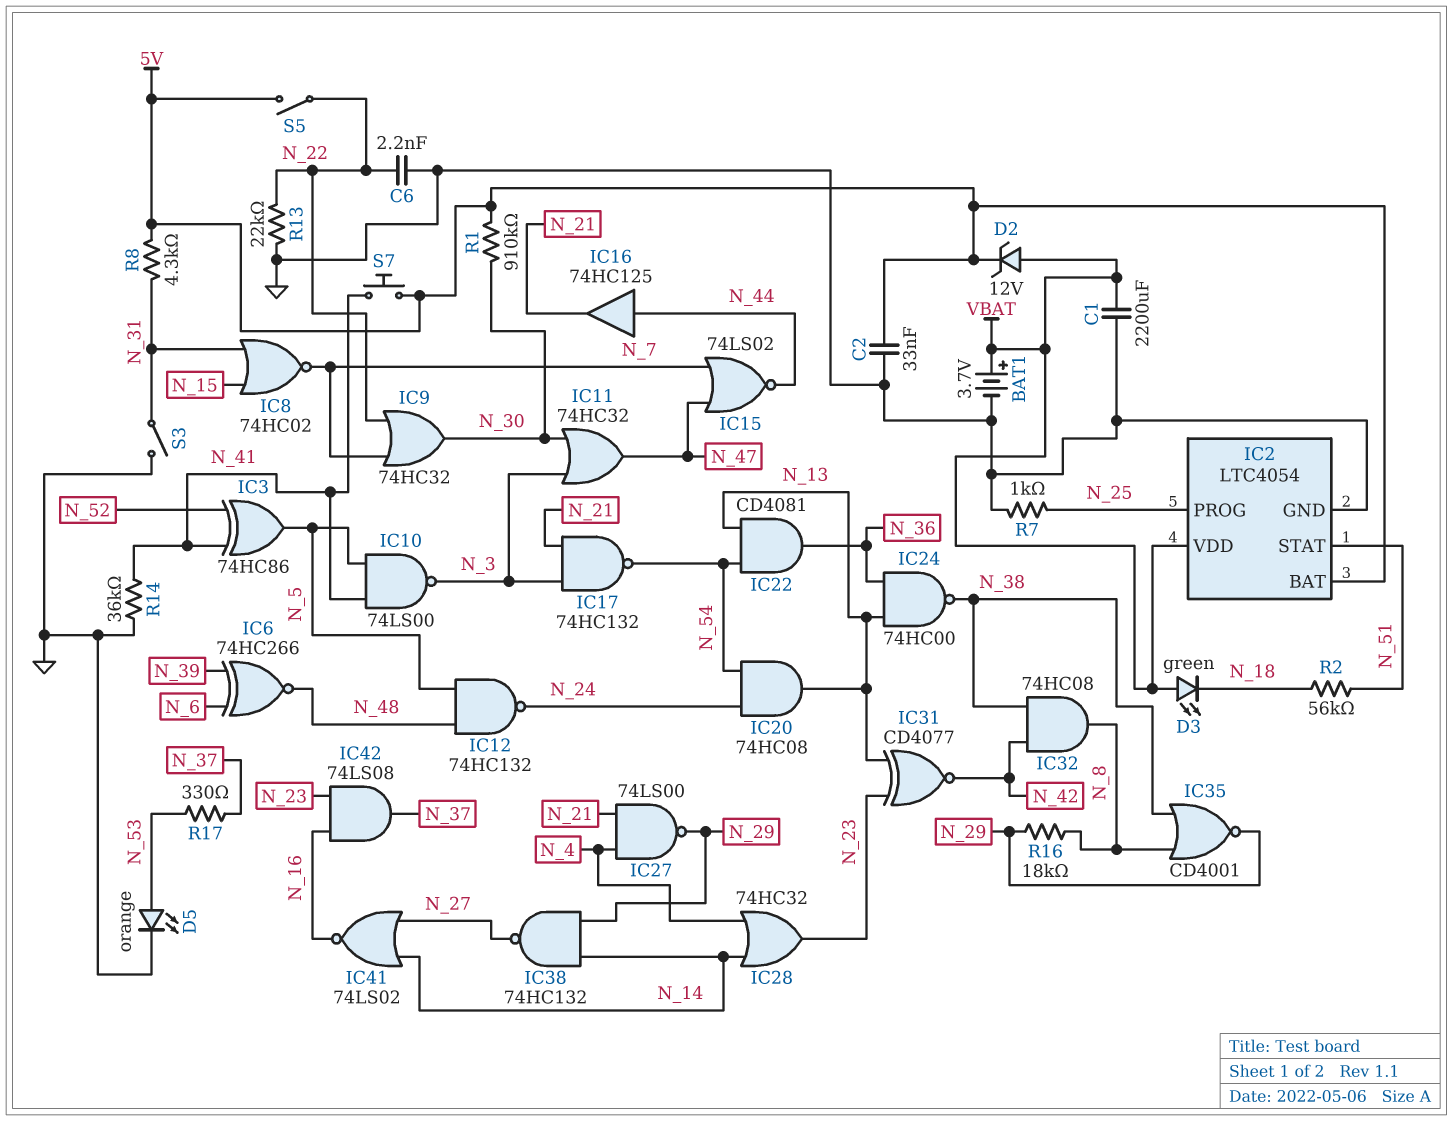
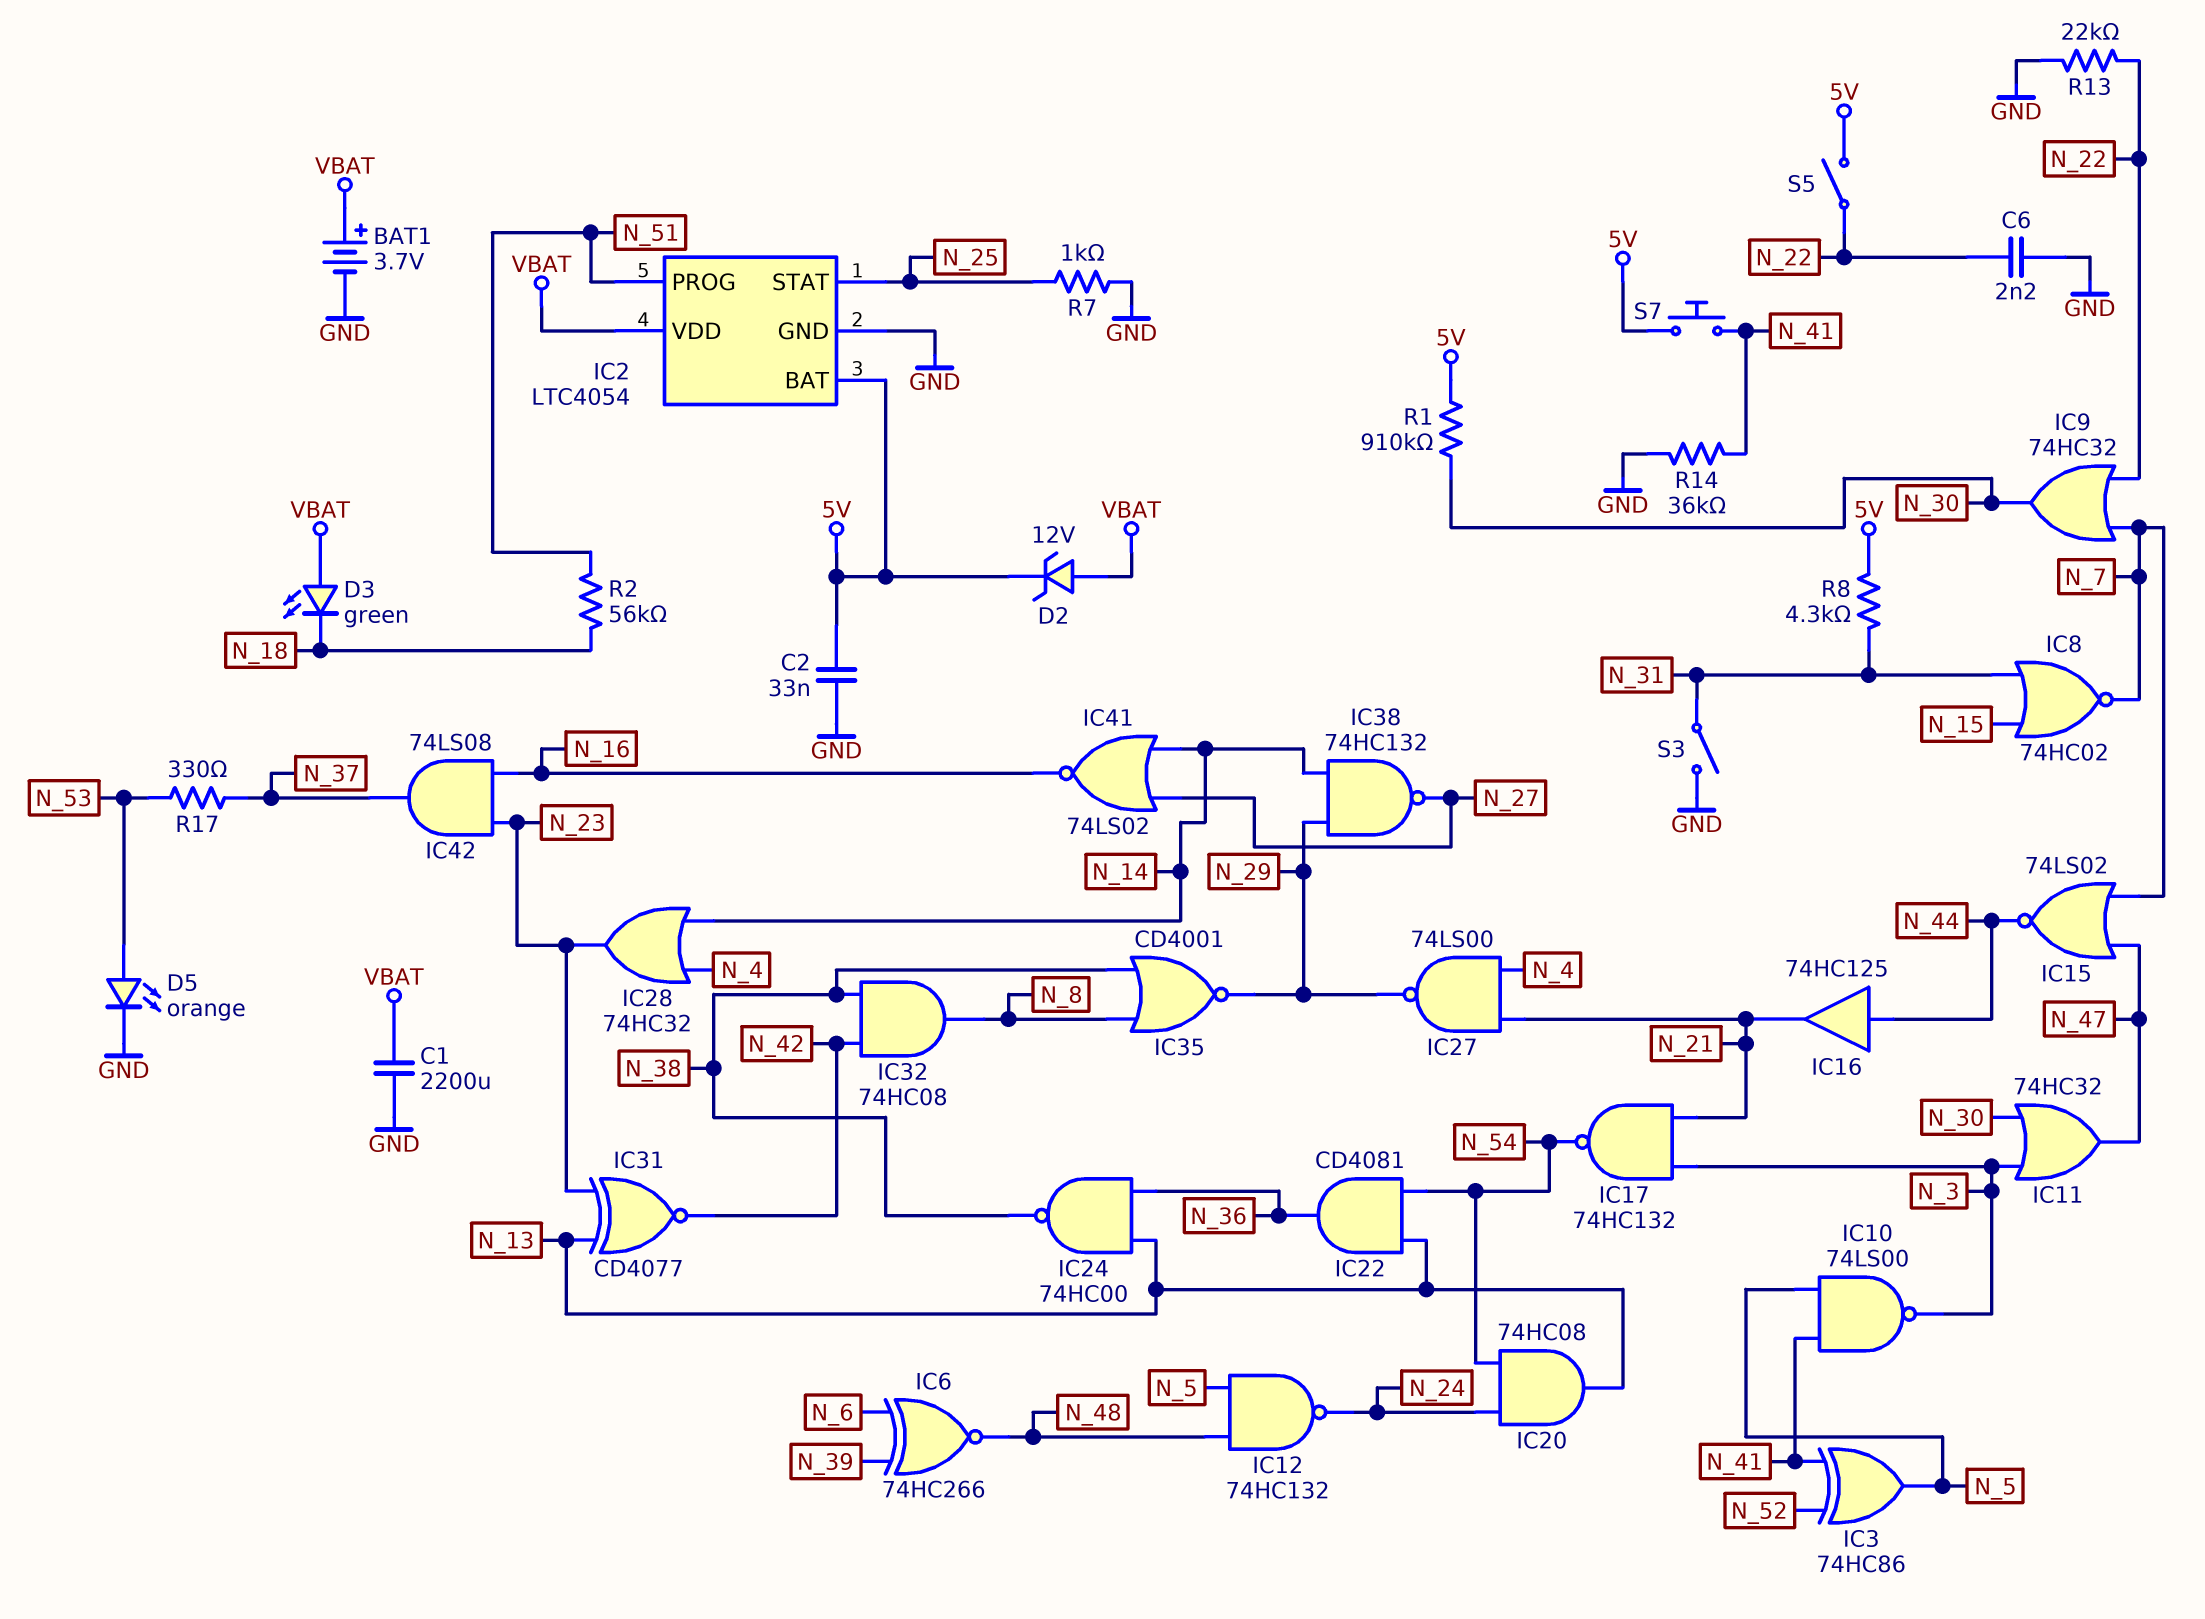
IC2 pin PROG: N_25 -> N_51
IC2 pin STAT: N_51 -> N_25
R16: 18k (N_8, N_29) -> none

